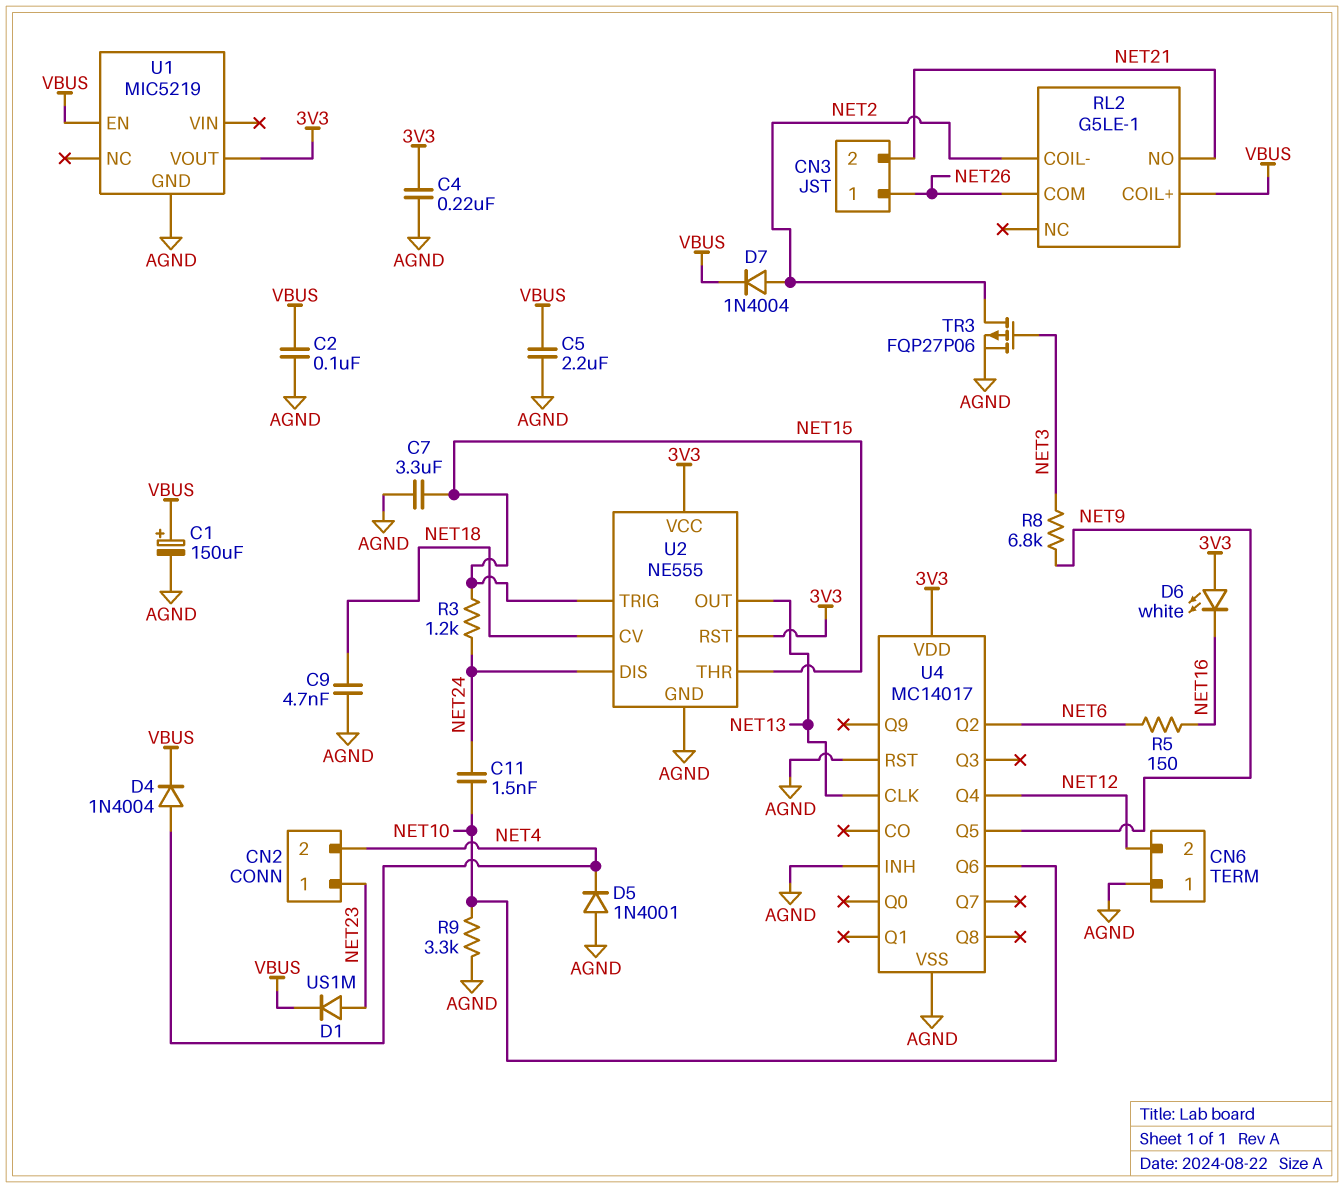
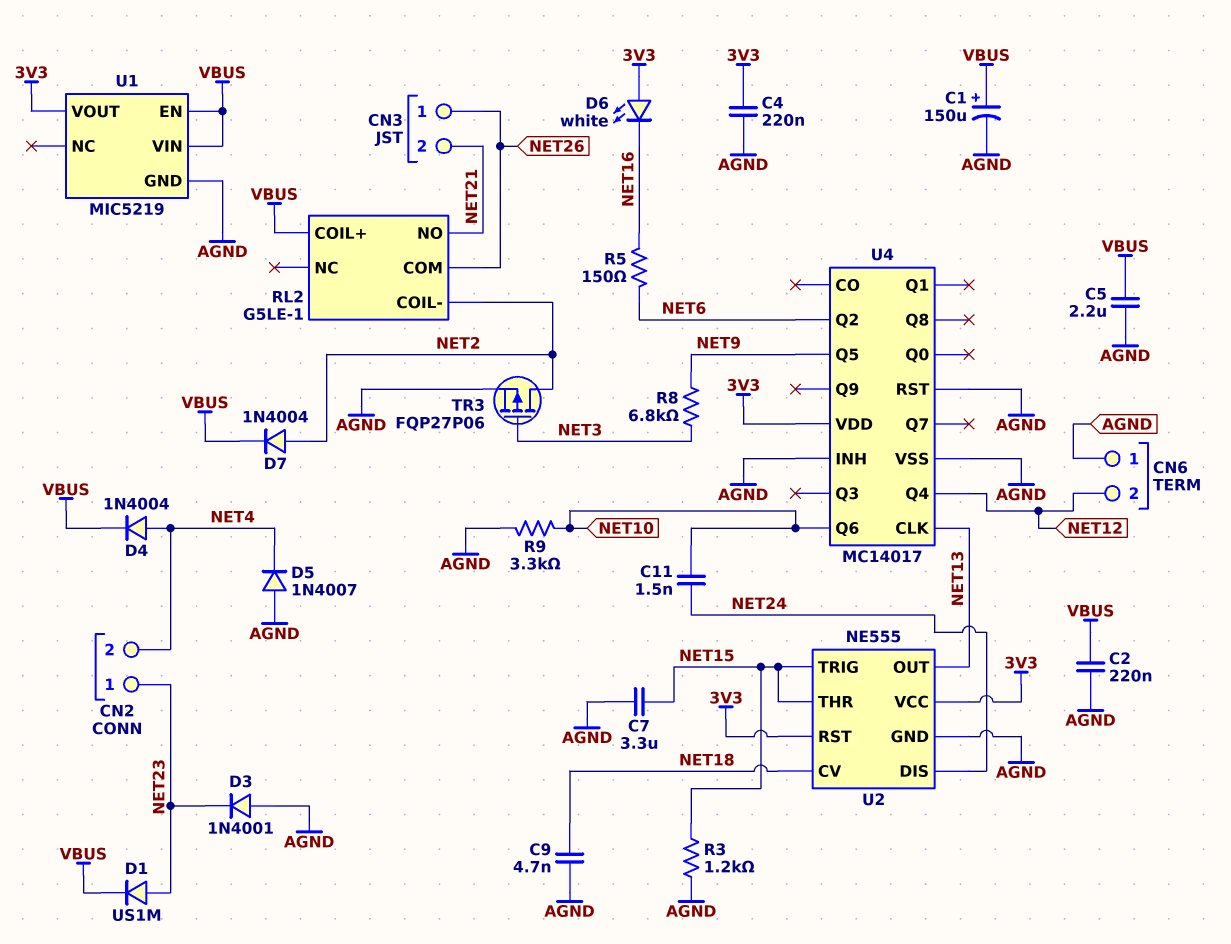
C2: 100nF (AGND, VBUS) -> 220nF (AGND, VBUS)
D3: none -> diode 1N4001 (A AGND, K NET23)
D5: diode 1N4001 (A AGND, K NET4) -> diode 1N4007 (A AGND, K NET4)
R3: 1.2k (NET15, NET24) -> 1.2k (AGND, NET15)
U1 pin VIN: none -> VBUS

